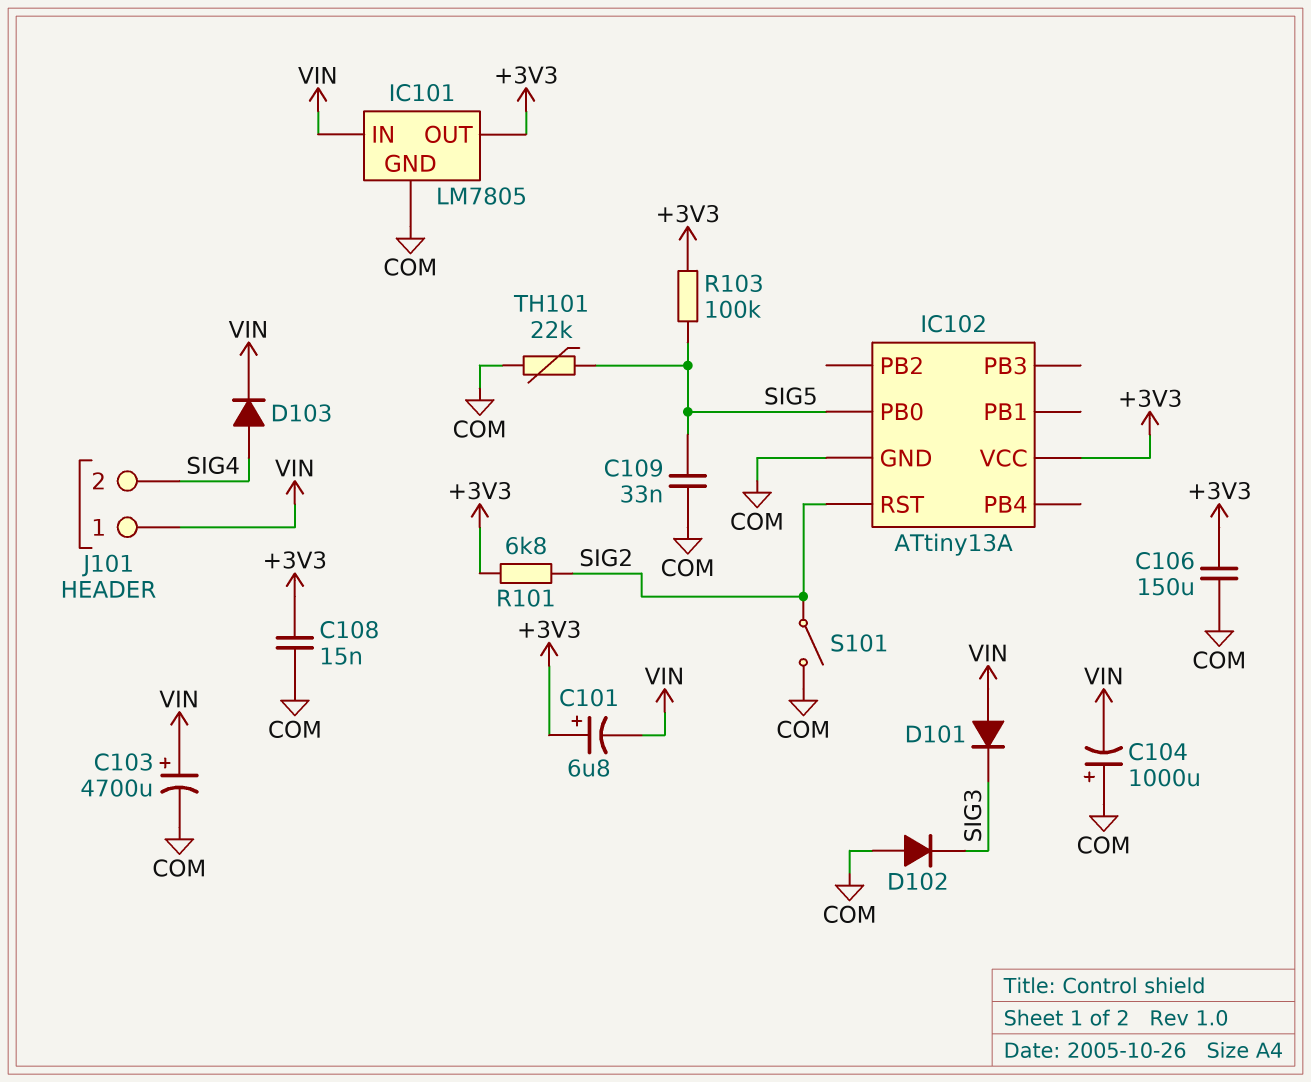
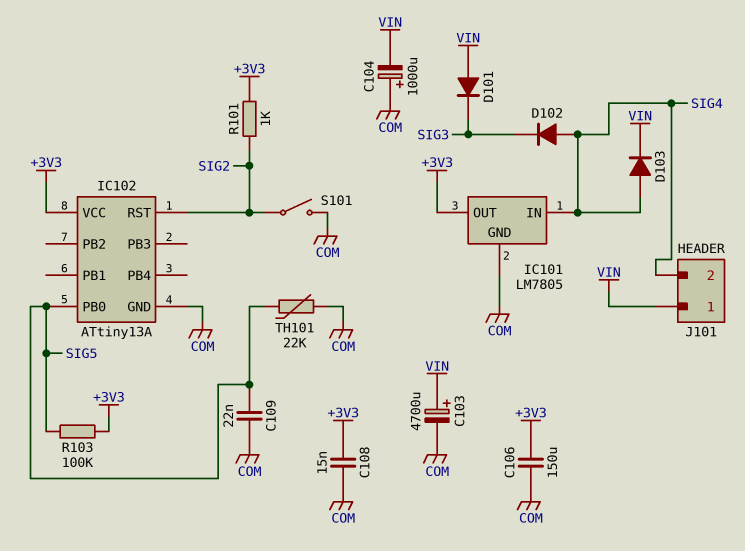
C101: 6.8uF (plus +3V3, minus VIN) -> none
C109: 33nF (COM, SIG5) -> 22nF (COM, SIG5)
D102: diode (A COM, K SIG3) -> diode (A SIG4, K SIG3)
IC101 pin IN: VIN -> SIG4
R101: 6.8k (+3V3, SIG2) -> 1k (+3V3, SIG2)

